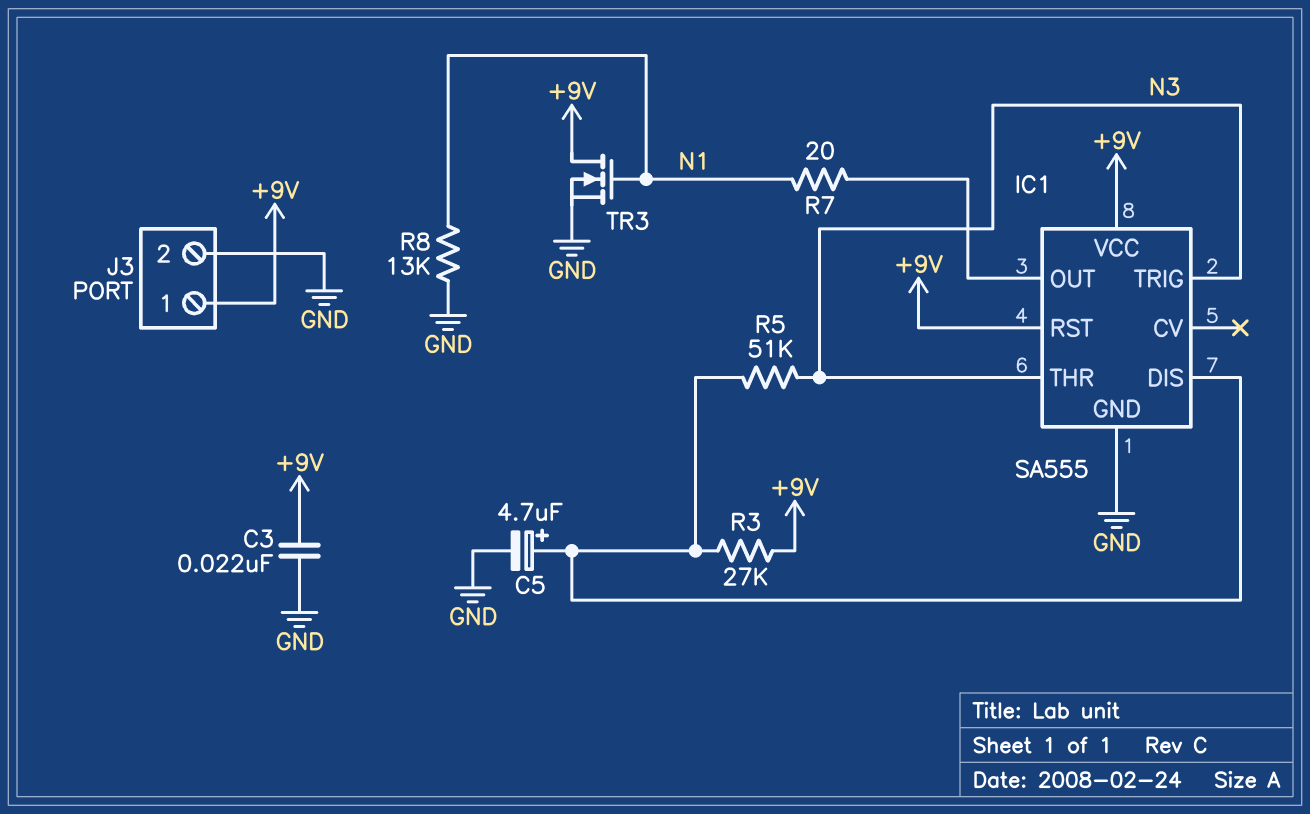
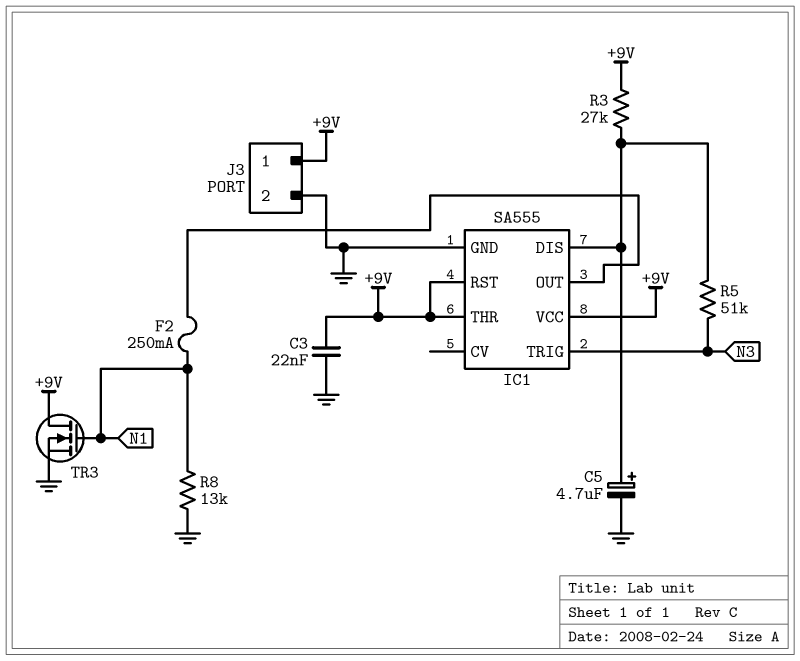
F2: none -> 250mA (IC1/OUT, N1)
IC1 pin THR: N3 -> +9V
R7: 20 (IC1/OUT, N1) -> none

